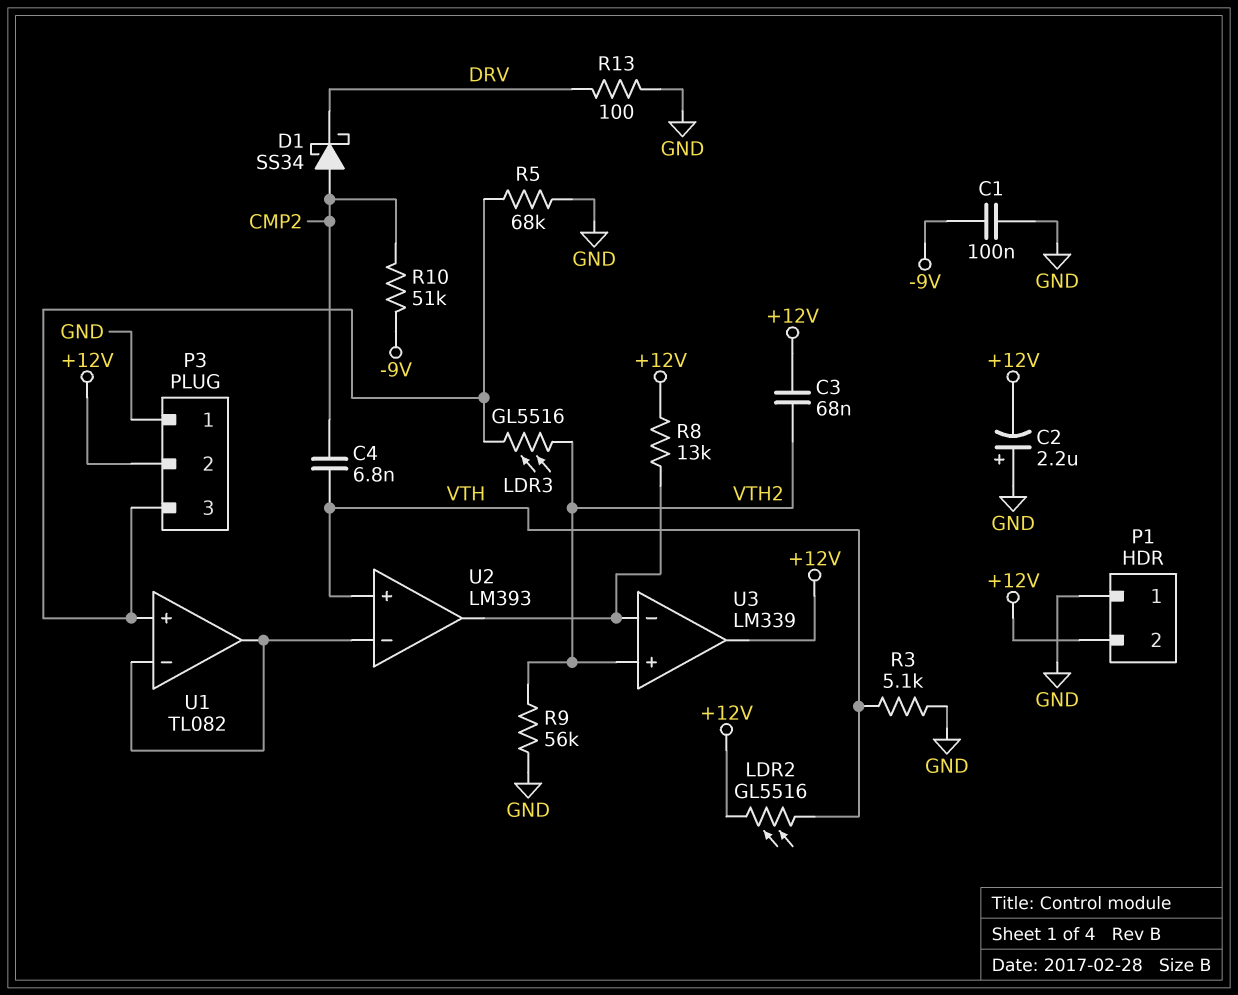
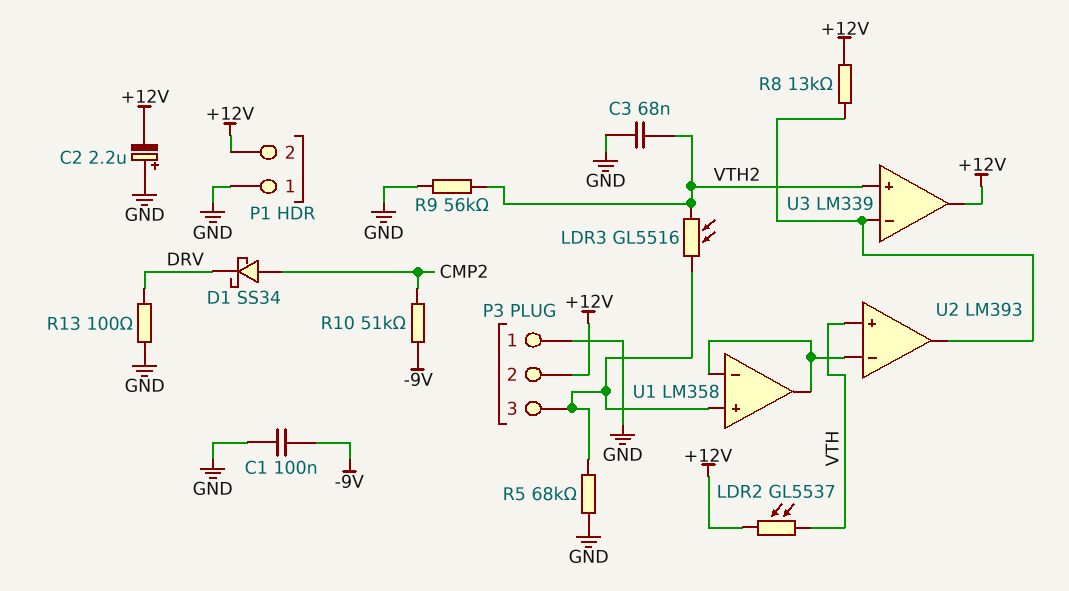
C3: 68nF (+12V, VTH2) -> 68nF (GND, VTH2)
C4: 6.8nF (CMP2, VTH) -> none
LDR2: GL5516 (+12V, VTH) -> GL5537 (+12V, VTH)
R3: 5.1k (GND, VTH) -> none
U1: TL082 -> LM358

